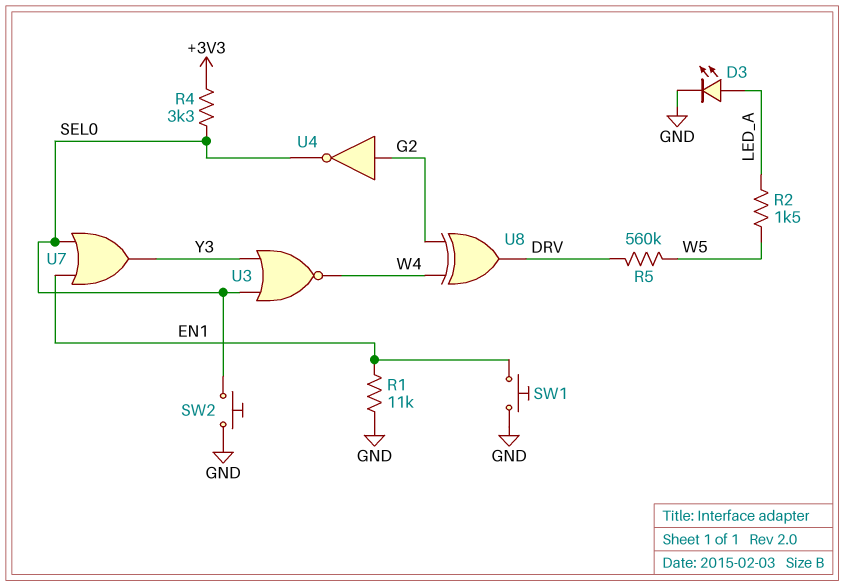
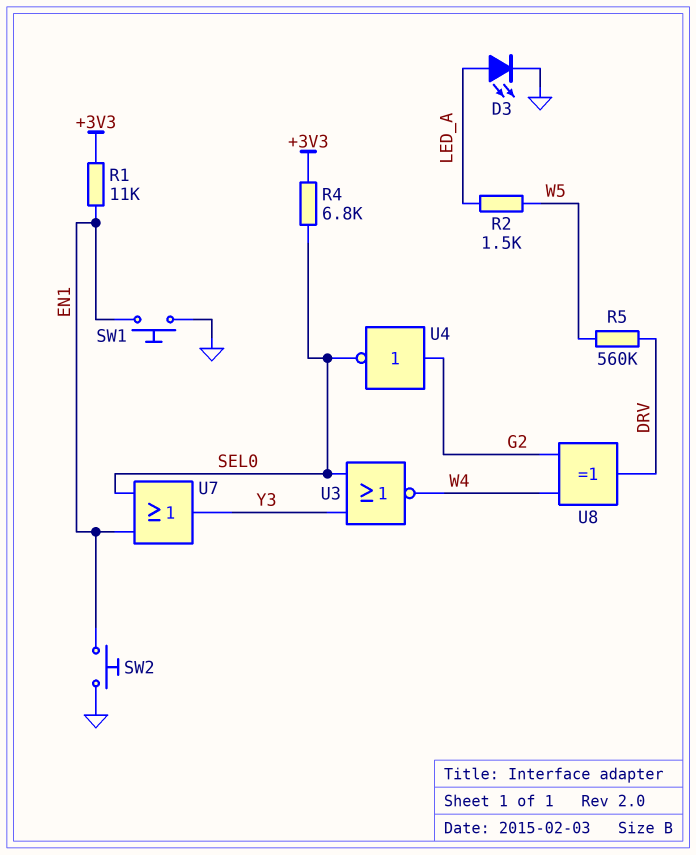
R1: 11k (EN1, GND) -> 11k (+3V3, EN1)
R4: 3.3k (+3V3, SEL0) -> 6.8k (+3V3, SEL0)
SW2: button (GND, SEL0) -> button (EN1, GND)

